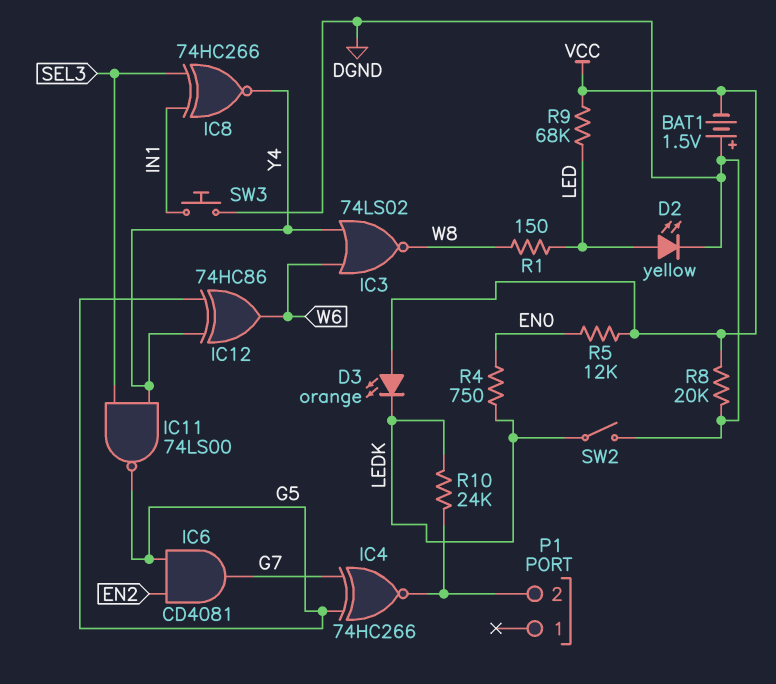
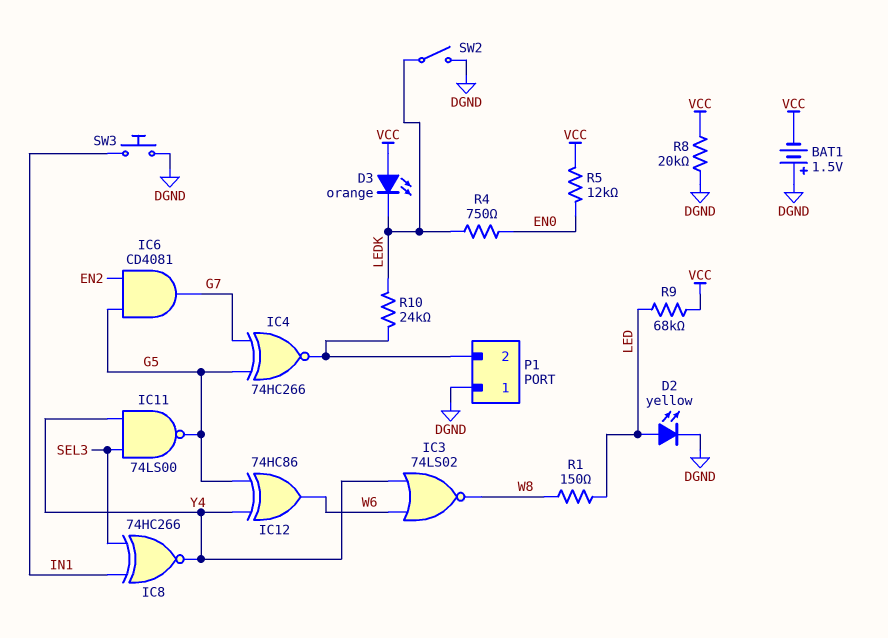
P1 pin 1: none -> DGND

